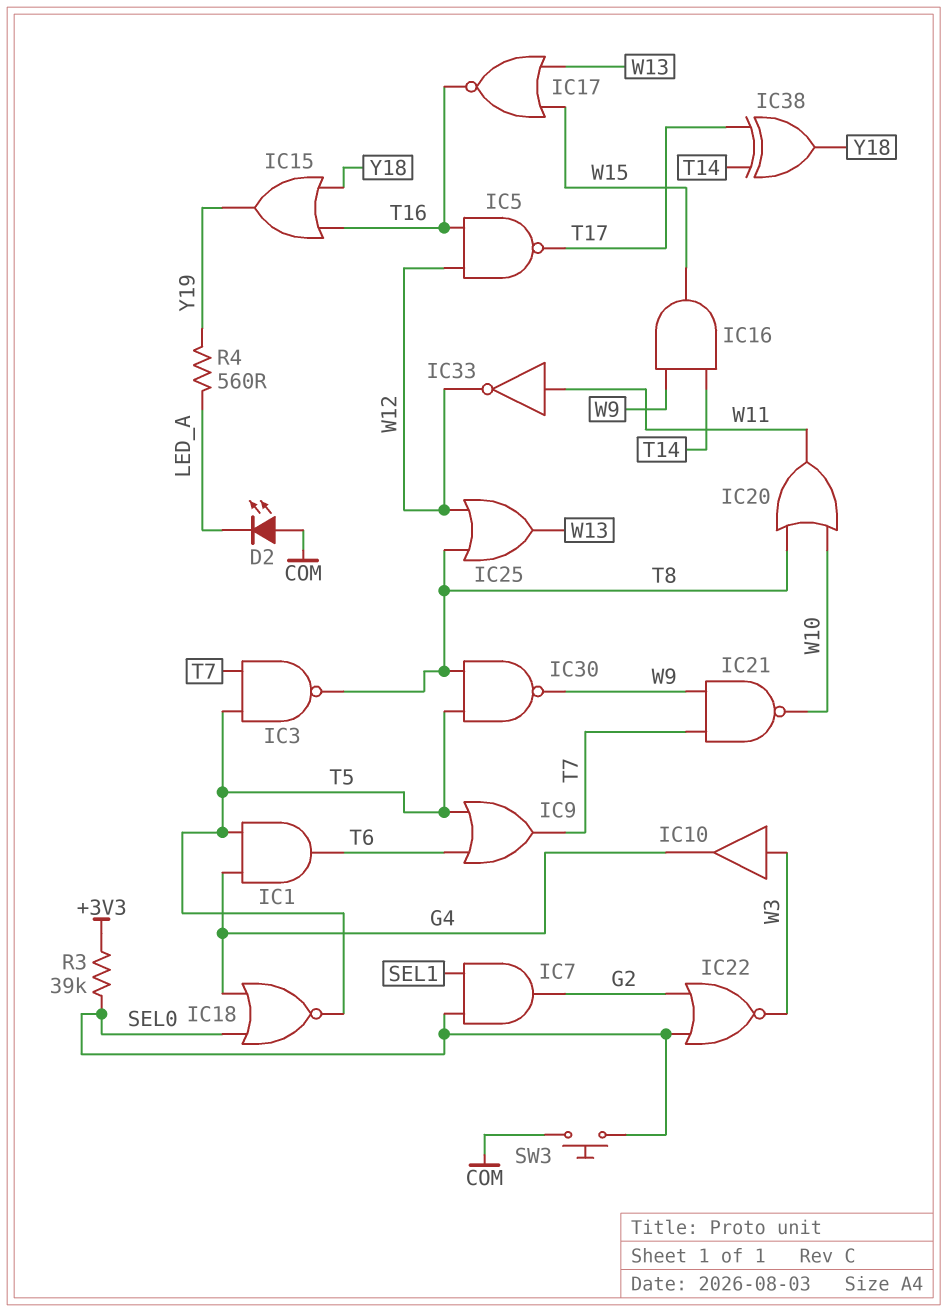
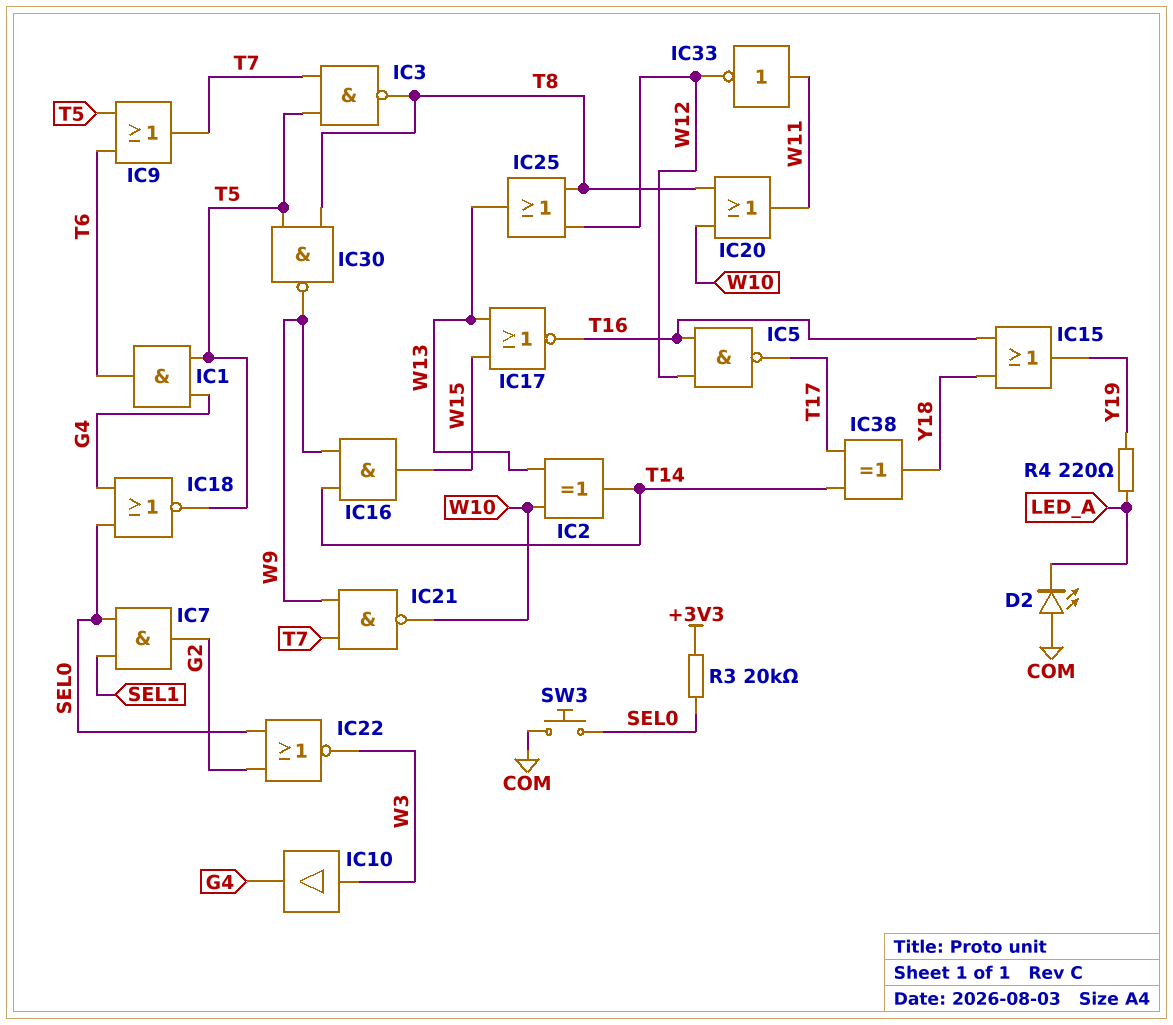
IC2: none -> XOR (in W10, in W13, out T14)
R3: 39k (+3V3, SEL0) -> 20k (+3V3, SEL0)
R4: 560 (LED_A, Y19) -> 220 (LED_A, Y19)

